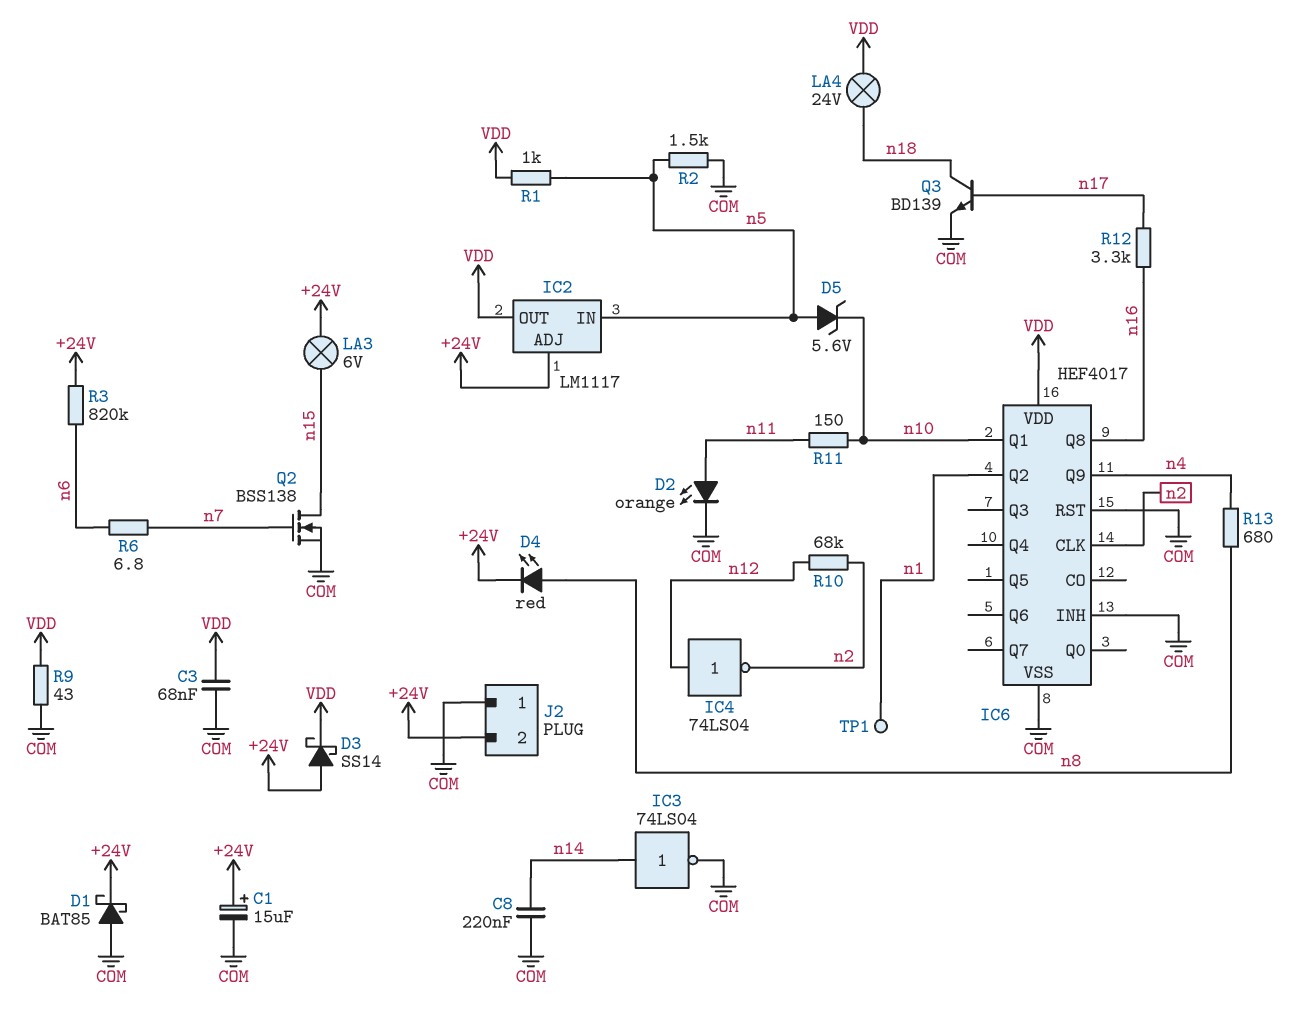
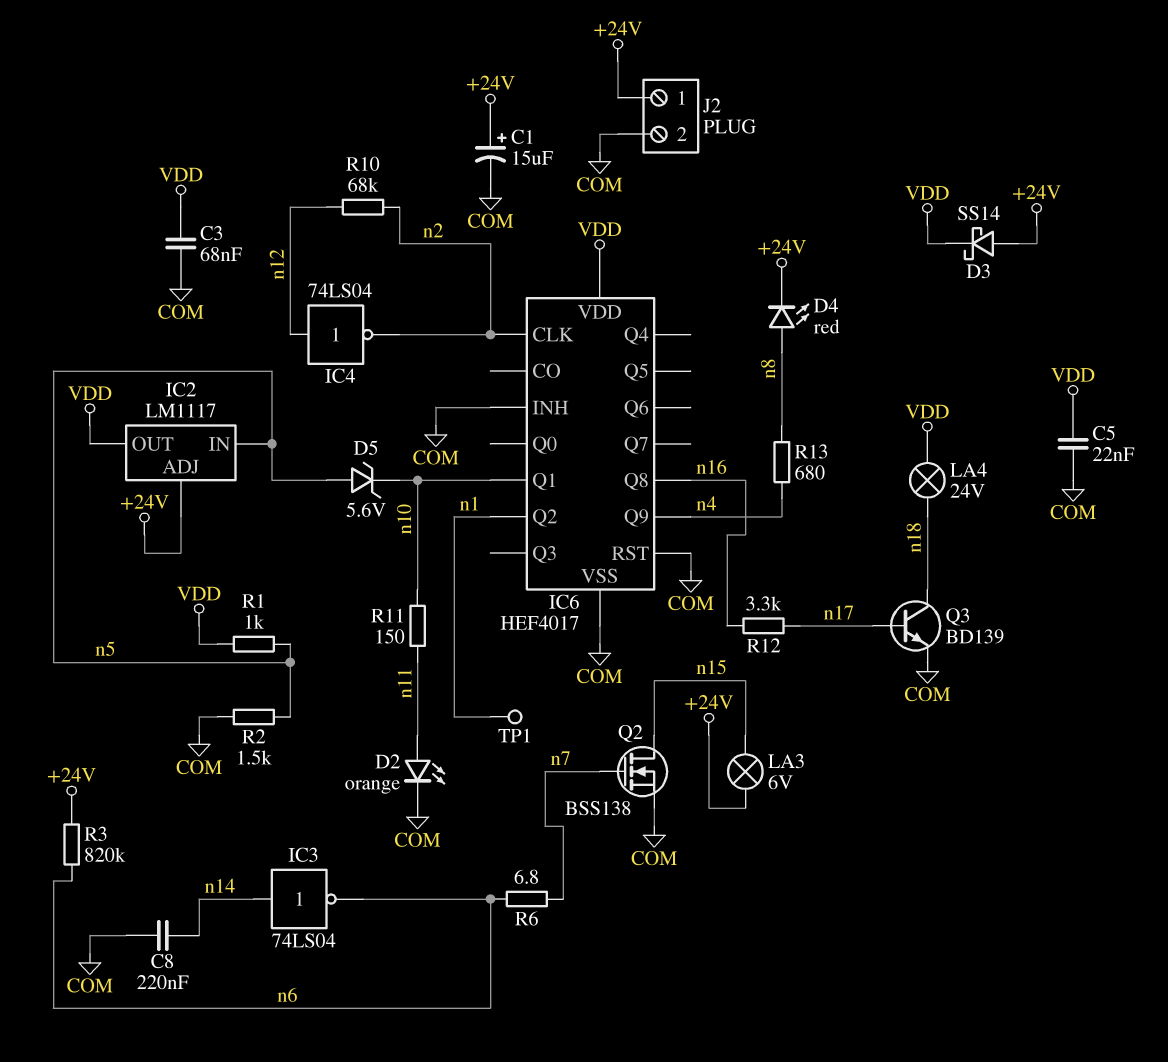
C5: none -> 22nF (COM, VDD)
D1: schottky BAT85 (A COM, K +24V) -> none
IC3: NOT 74LS04 (in n14, out COM) -> NOT 74LS04 (in n14, out n6)
J2 pin 1: COM -> +24V
J2 pin 2: +24V -> COM
R9: 43 (COM, VDD) -> none

